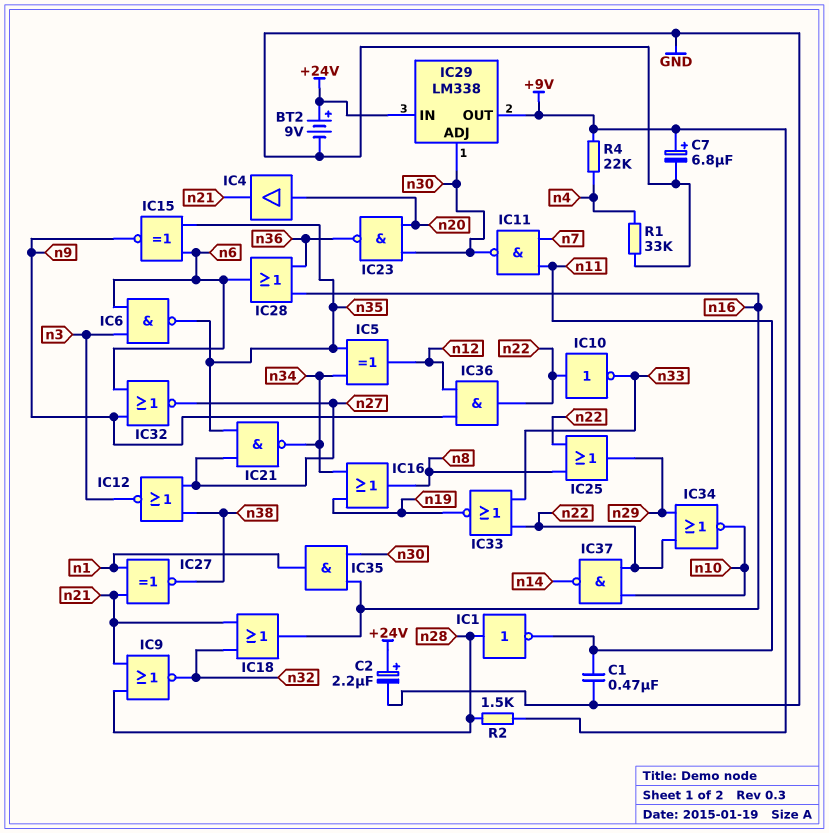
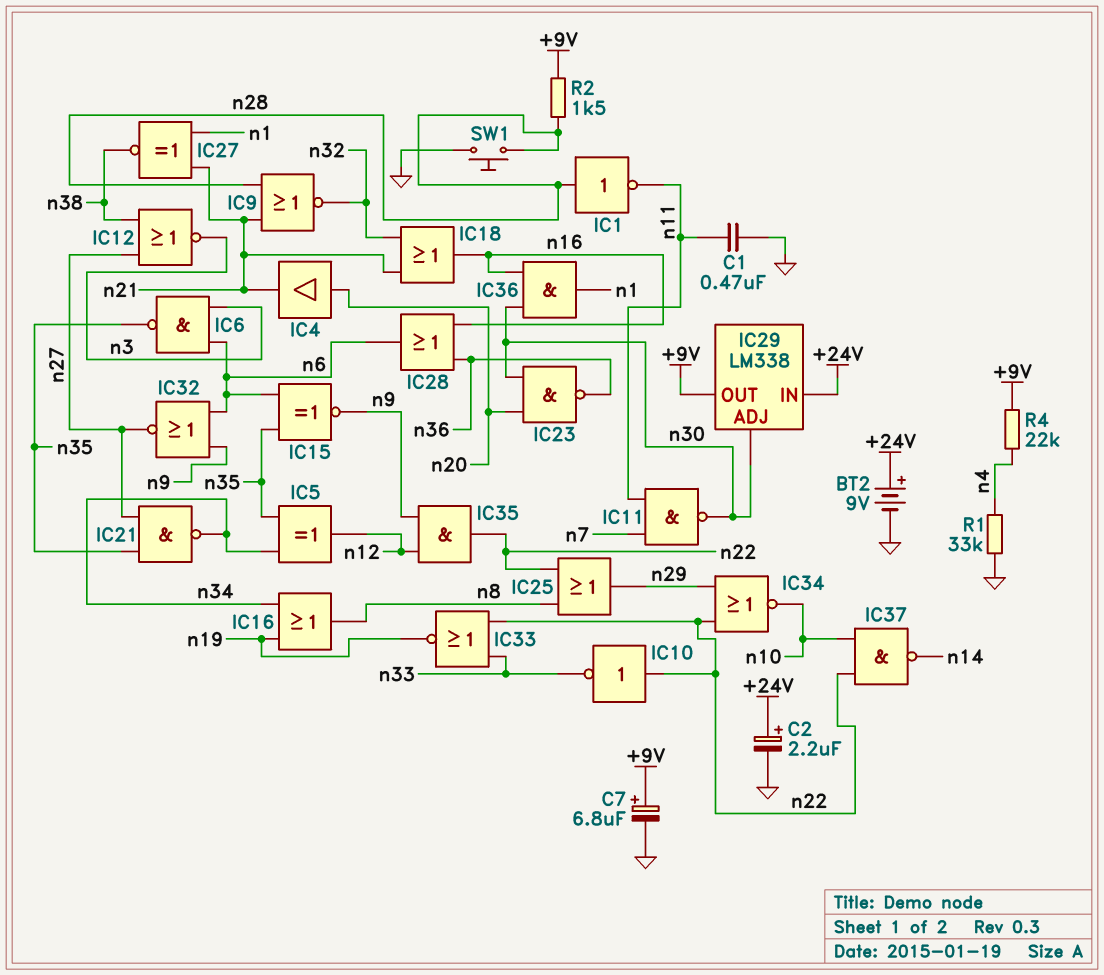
IC35: AND (in n16, in n30, out n1) -> AND (in n9, in n12, out n22)
IC36: AND (in n9, in n12, out n22) -> AND (in n16, in n30, out n1)
SW1: none -> button (GND, n28)

